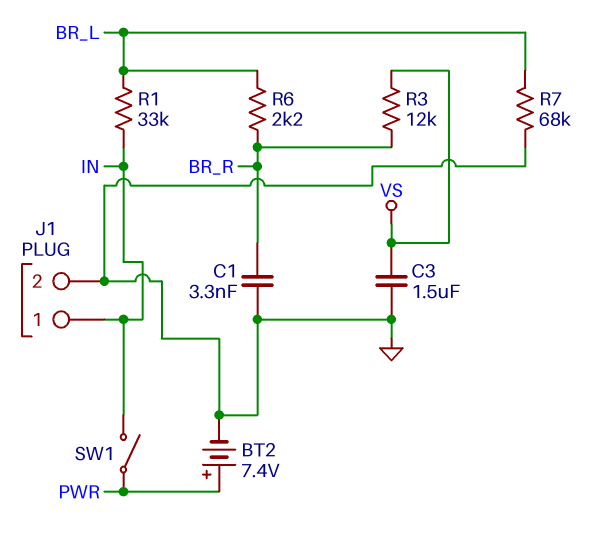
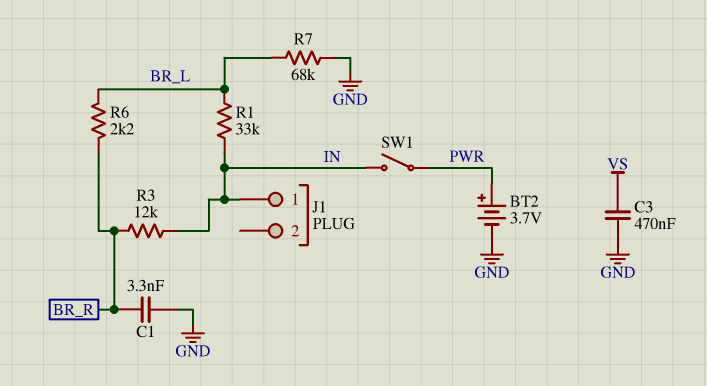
BT2: 7.4V (plus PWR, minus GND) -> 3.7V (plus PWR, minus GND)
C3: 1.5uF (GND, VS) -> 470nF (GND, VS)
J1 pin 2: GND -> none
R3: 12k (BR_R, VS) -> 12k (BR_R, IN)

